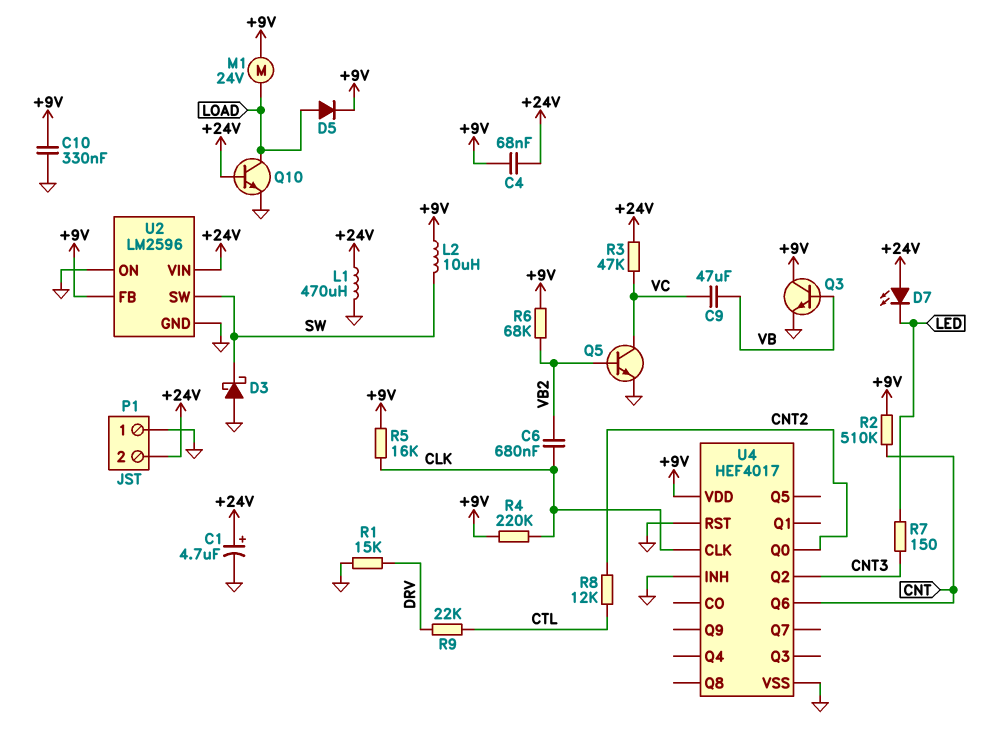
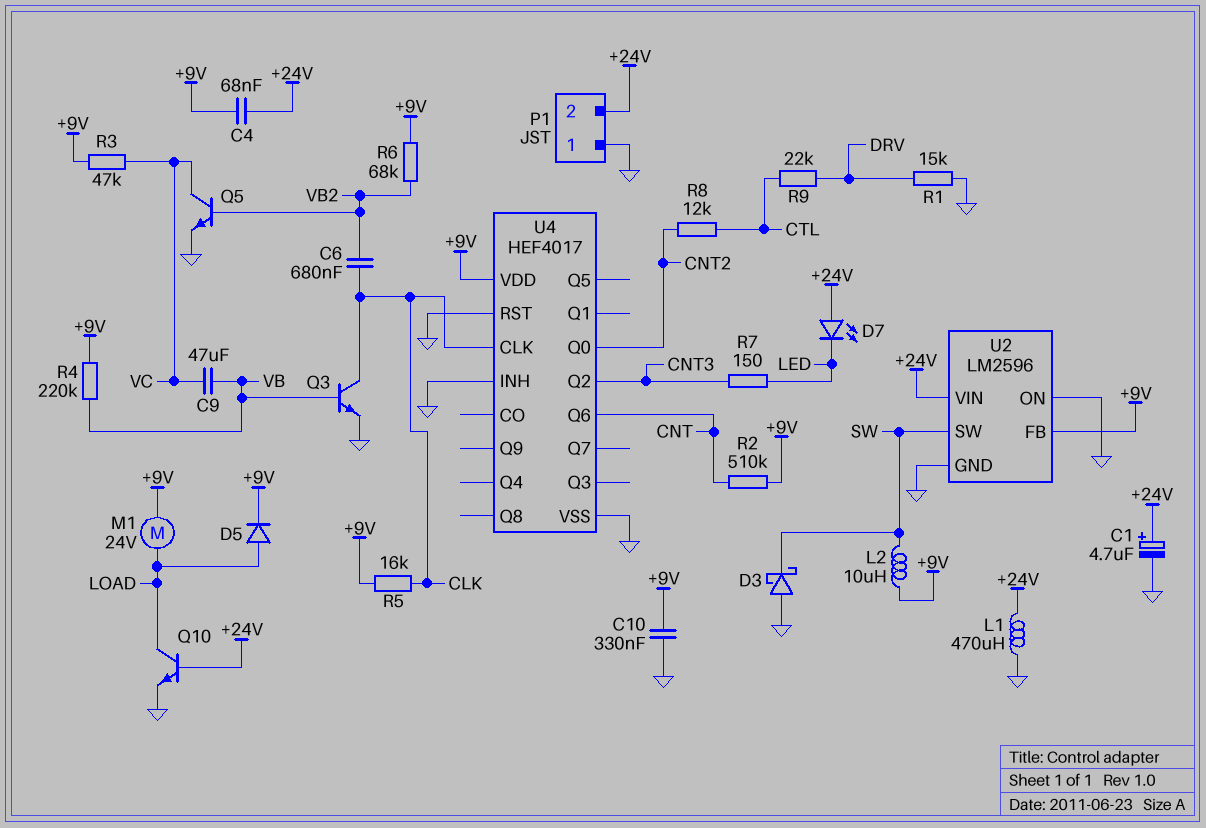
Q3: NPN (B VB, C +9V, E GND) -> NPN (B VB, C CLK, E GND)
R3: 47k (+24V, VC) -> 47k (+9V, VC)
R4: 220k (+9V, CLK) -> 220k (+9V, VB)

